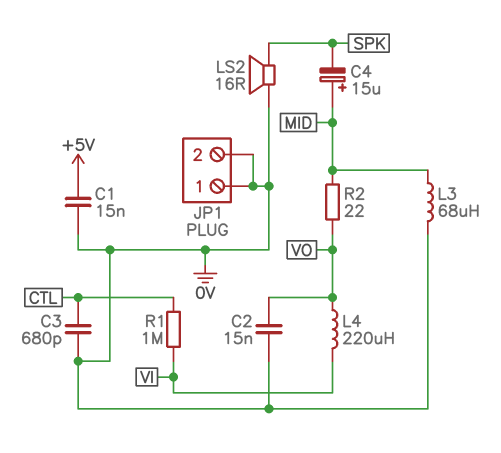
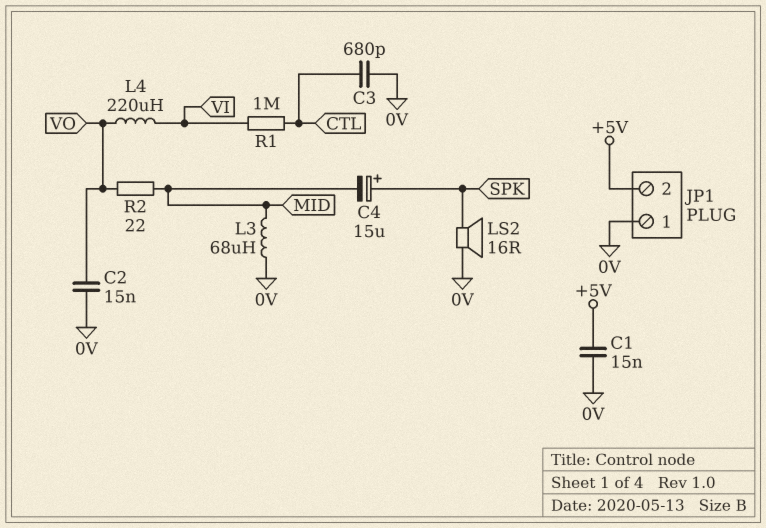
C4: 15uF (plus MID, minus SPK) -> 15uF (plus SPK, minus MID)
JP1 pin 2: 0V -> +5V

